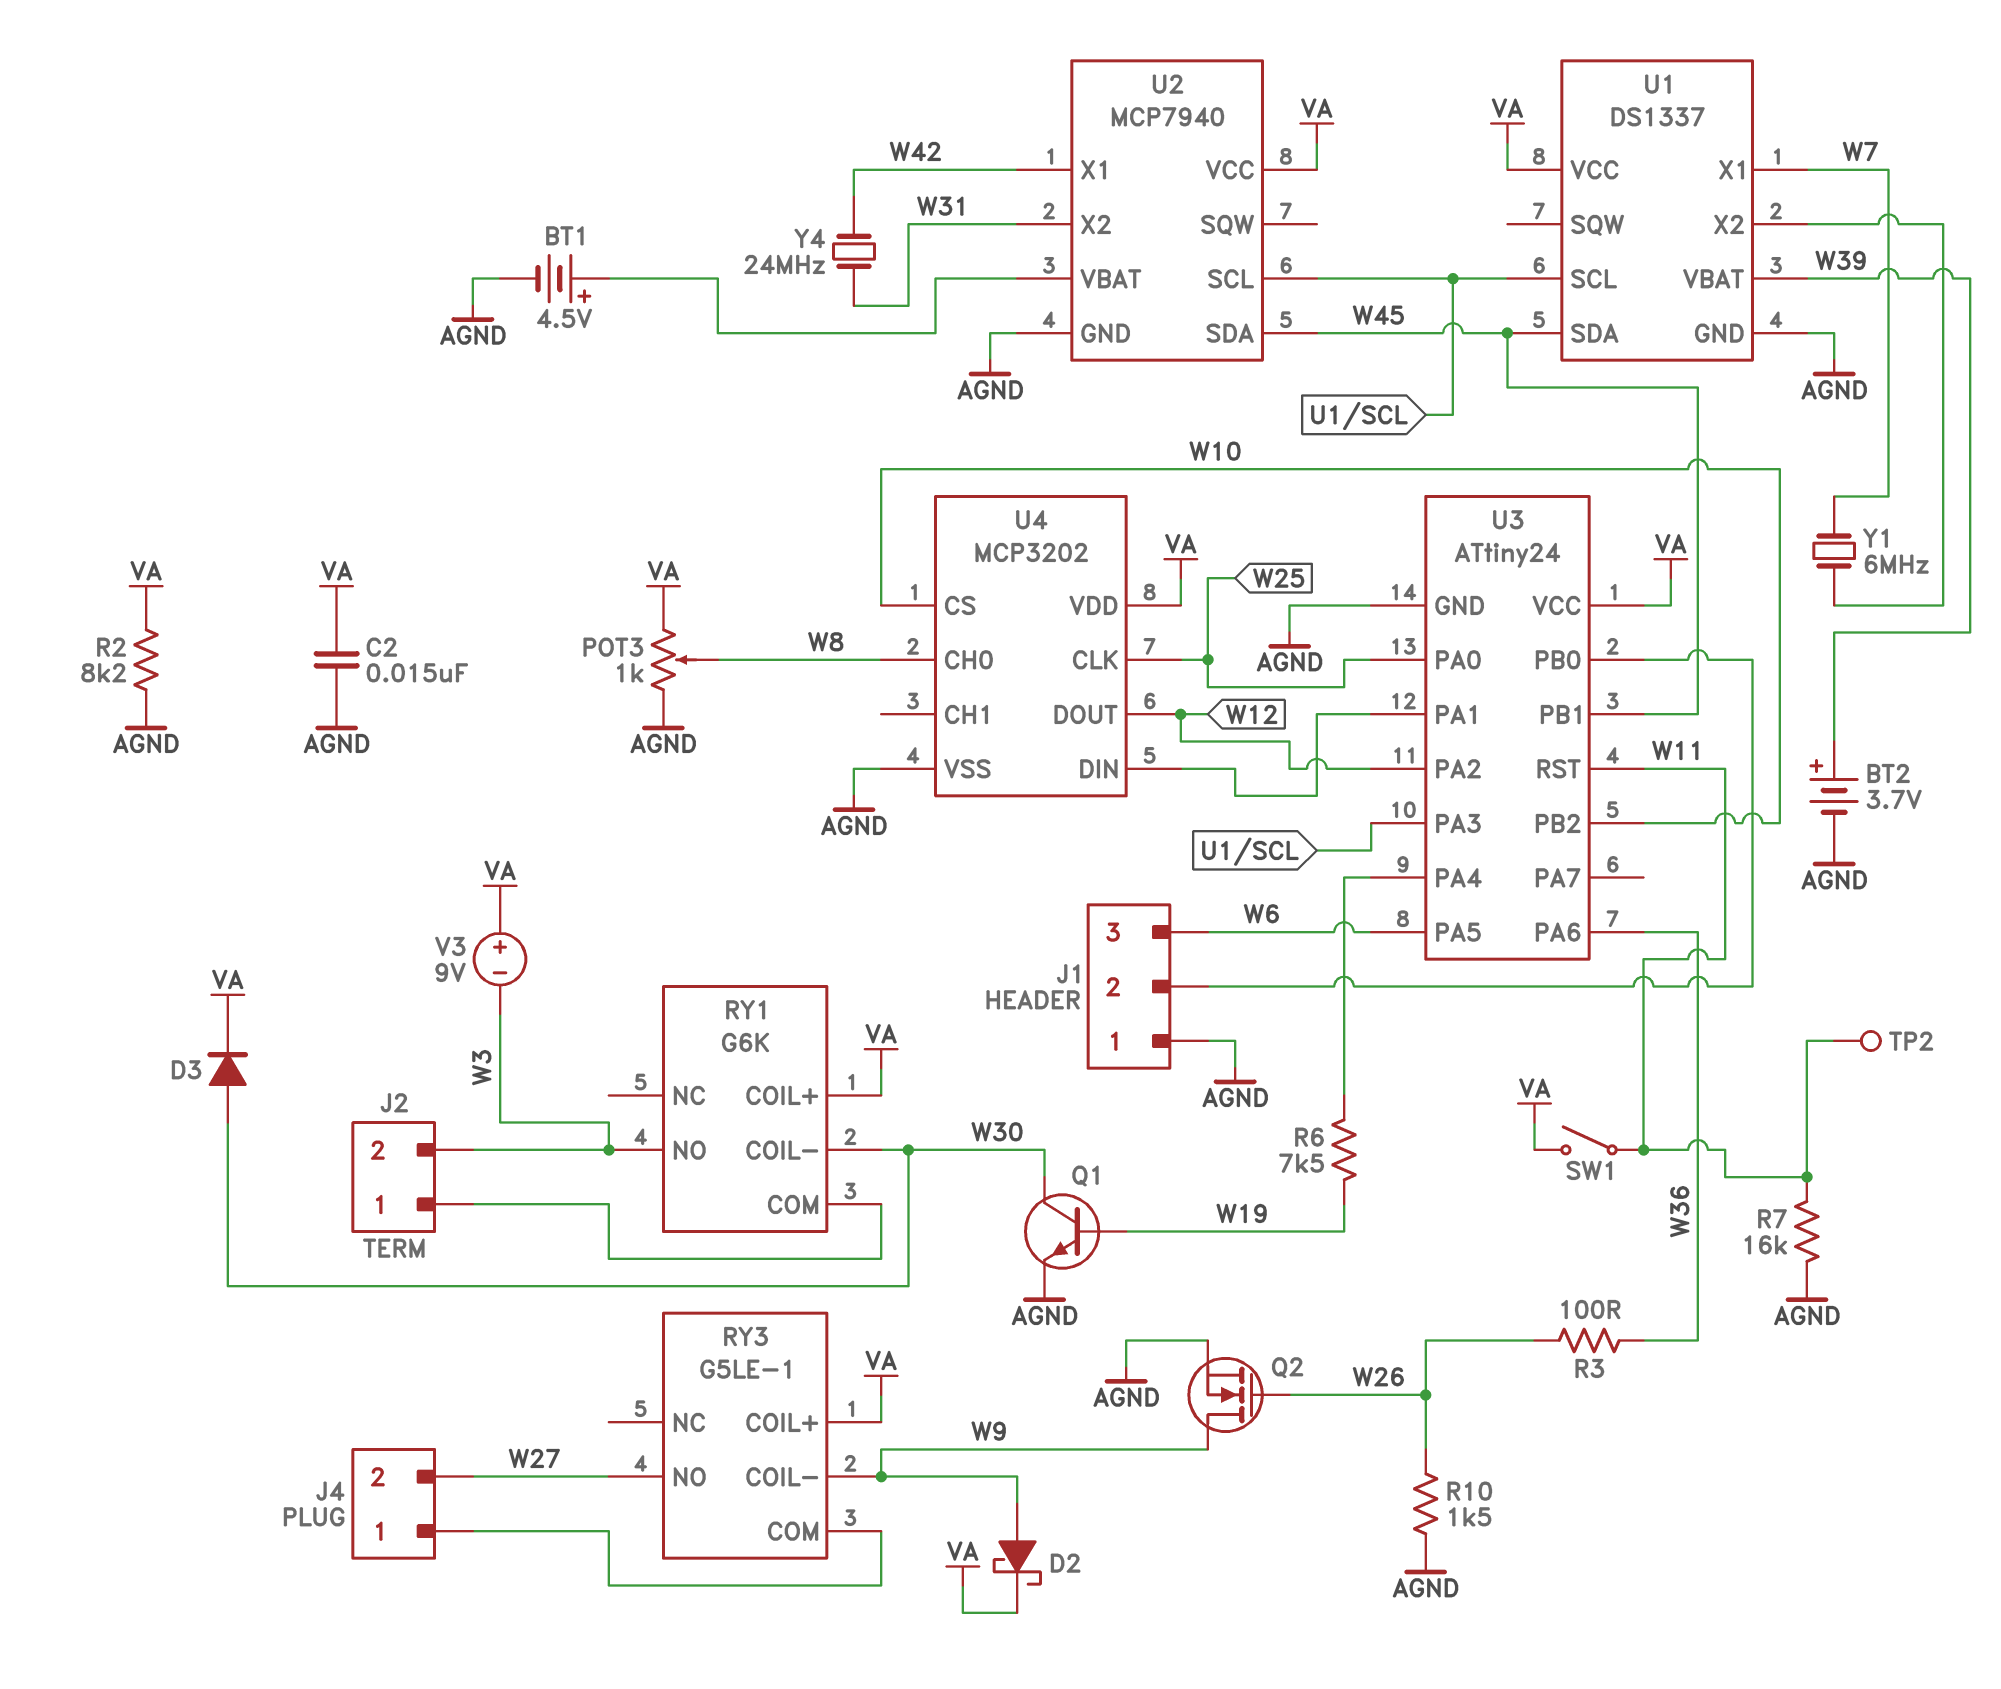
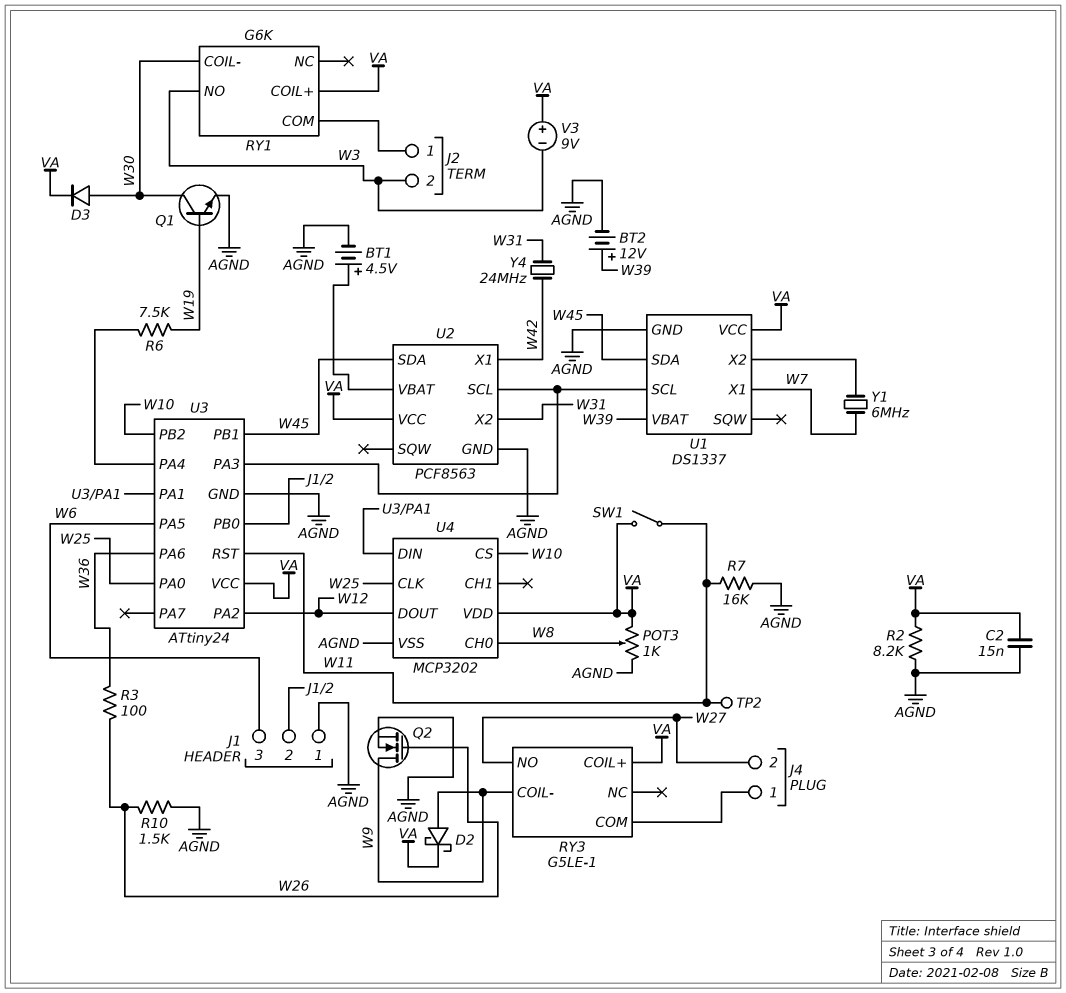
BT2: 3.7V (plus W39, minus AGND) -> 12V (plus W39, minus AGND)
U2: MCP7940 -> PCF8563

